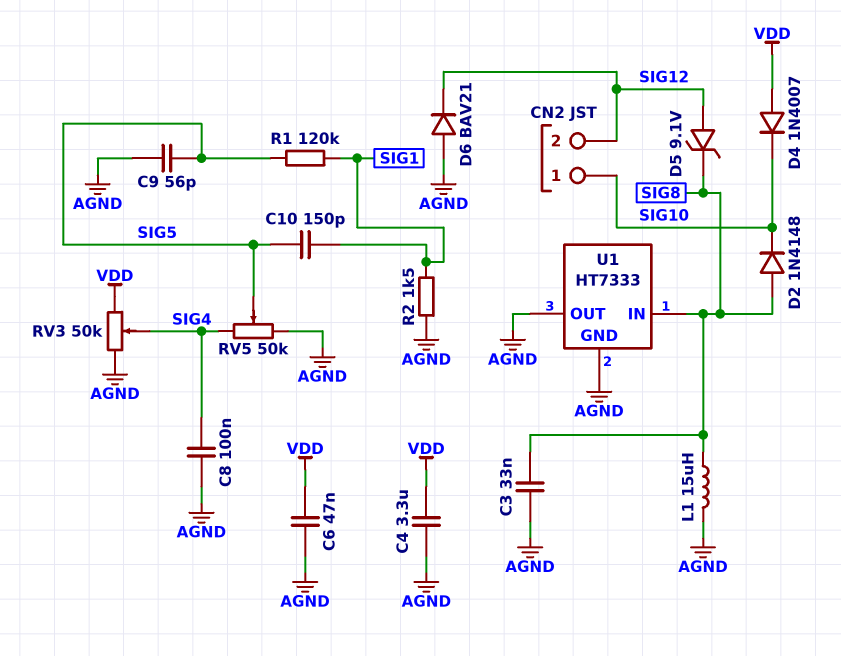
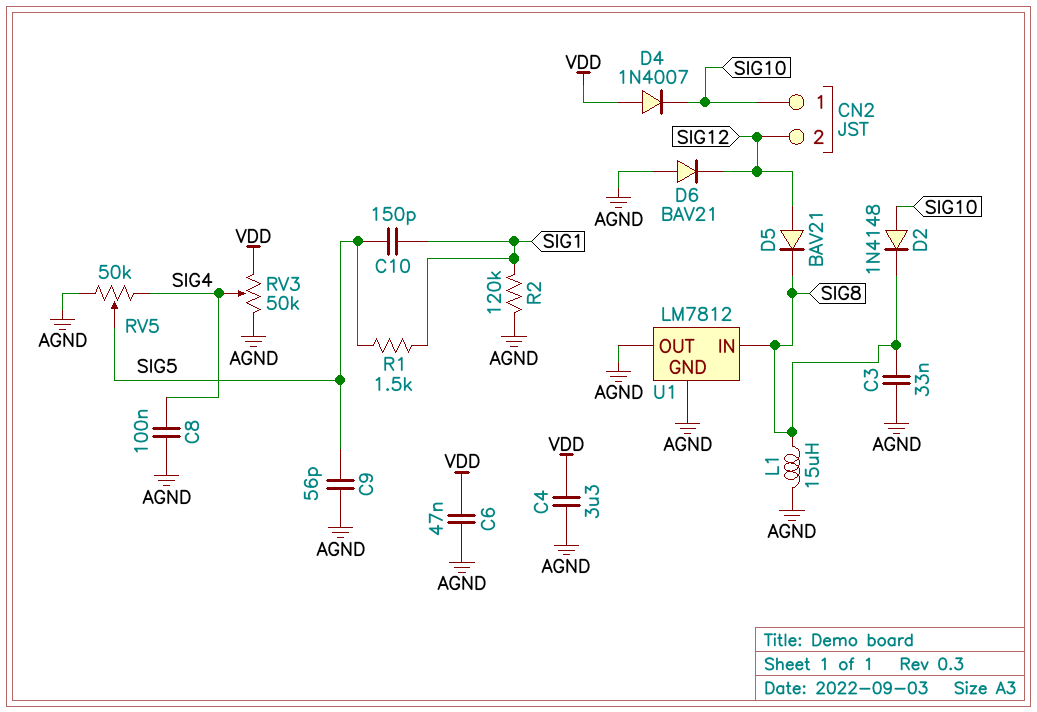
D2: diode 1N4148 (A SIG8, K SIG10) -> diode 1N4148 (A SIG10, K SIG8)
D5: zener 9.1V (A SIG12, K SIG8) -> diode BAV21 (A SIG12, K SIG8)
R1: 120k (SIG1, SIG5) -> 1.5k (SIG1, SIG5)
R2: 1.5k (AGND, SIG1) -> 120k (AGND, SIG1)
U1: HT7333 -> LM7812

